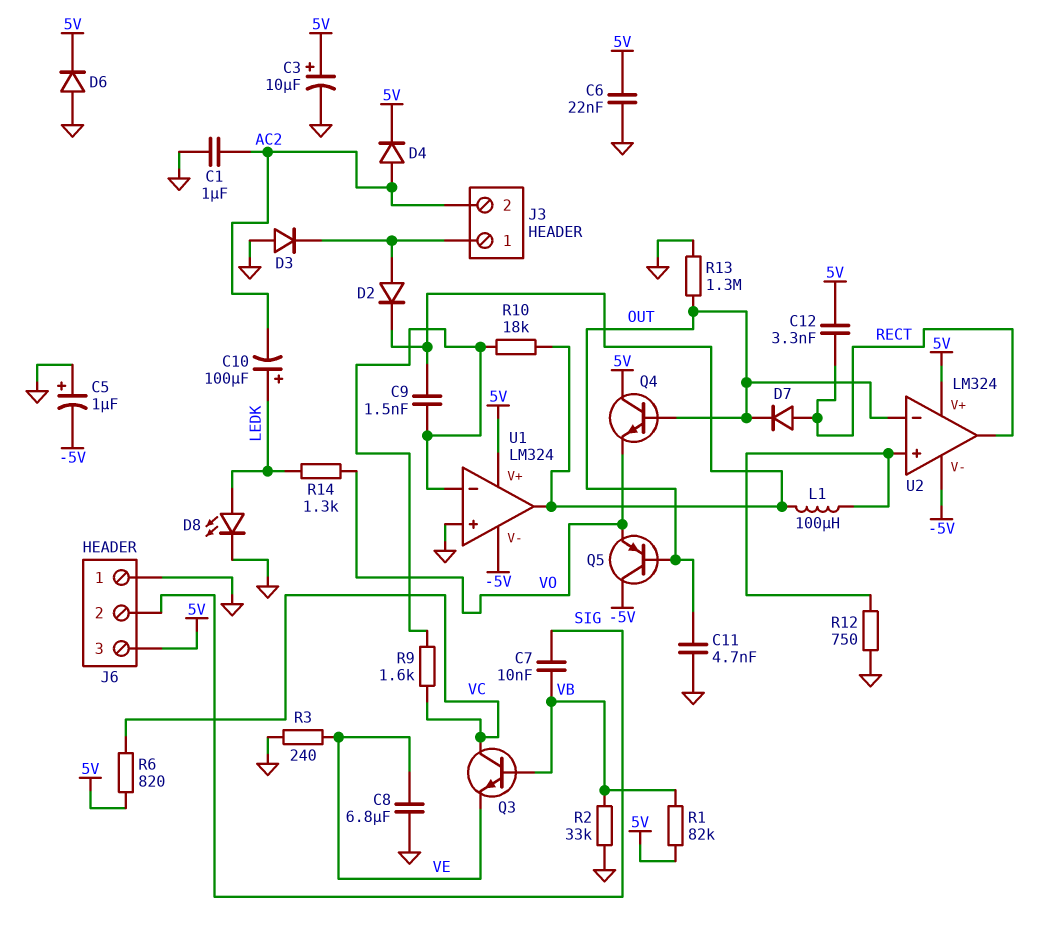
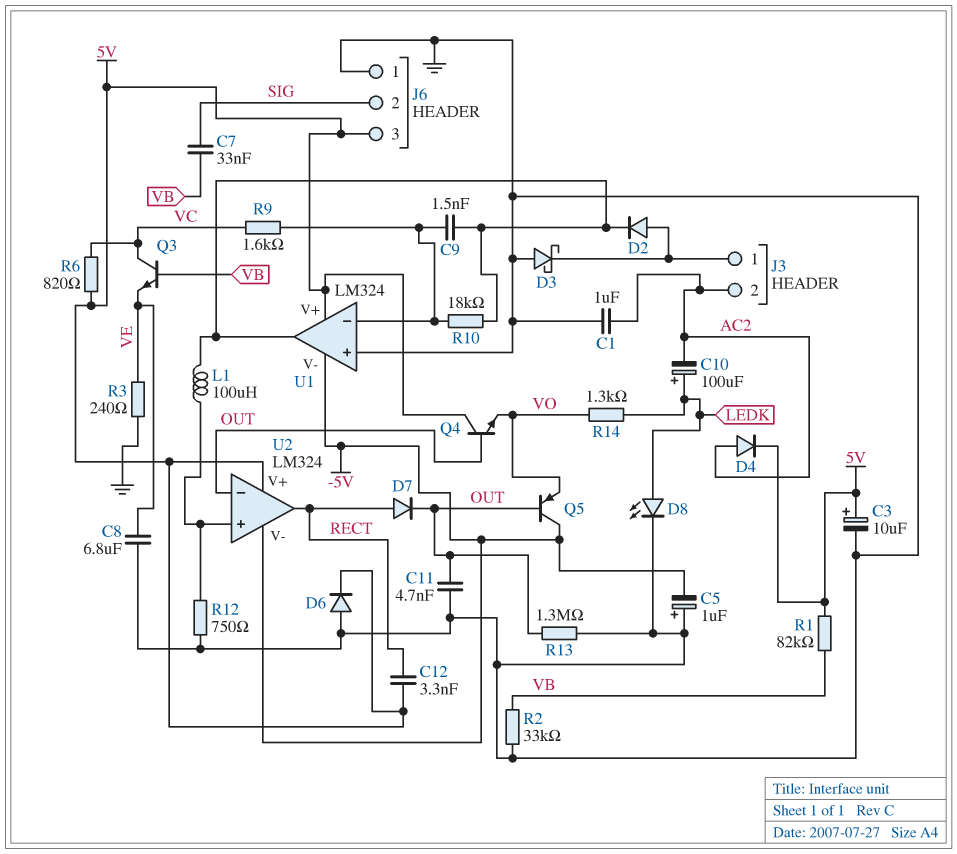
C6: 22nF (5V, GND) -> none
C7: 10nF (SIG, VB) -> 33nF (SIG, VB)
D3: diode (A GND, K J3/1) -> schottky (A GND, K J3/1)

